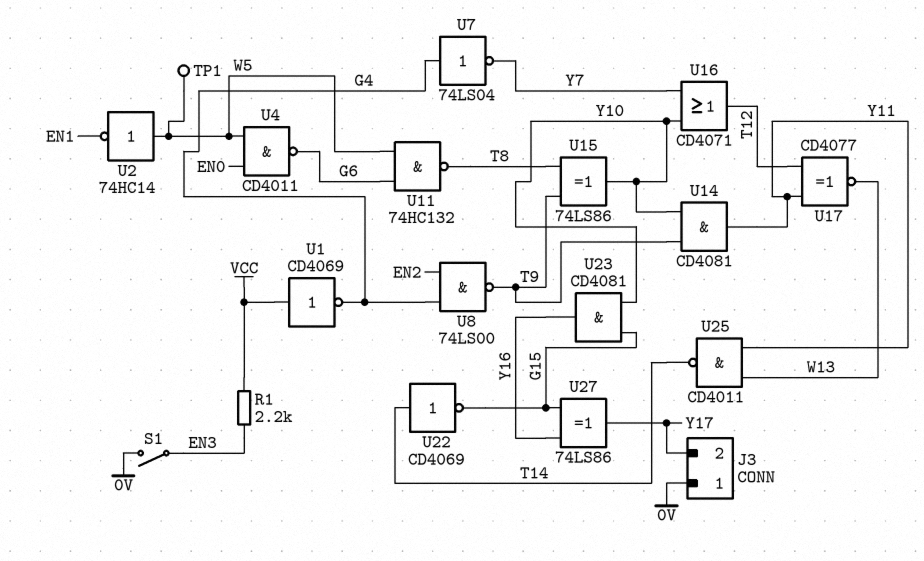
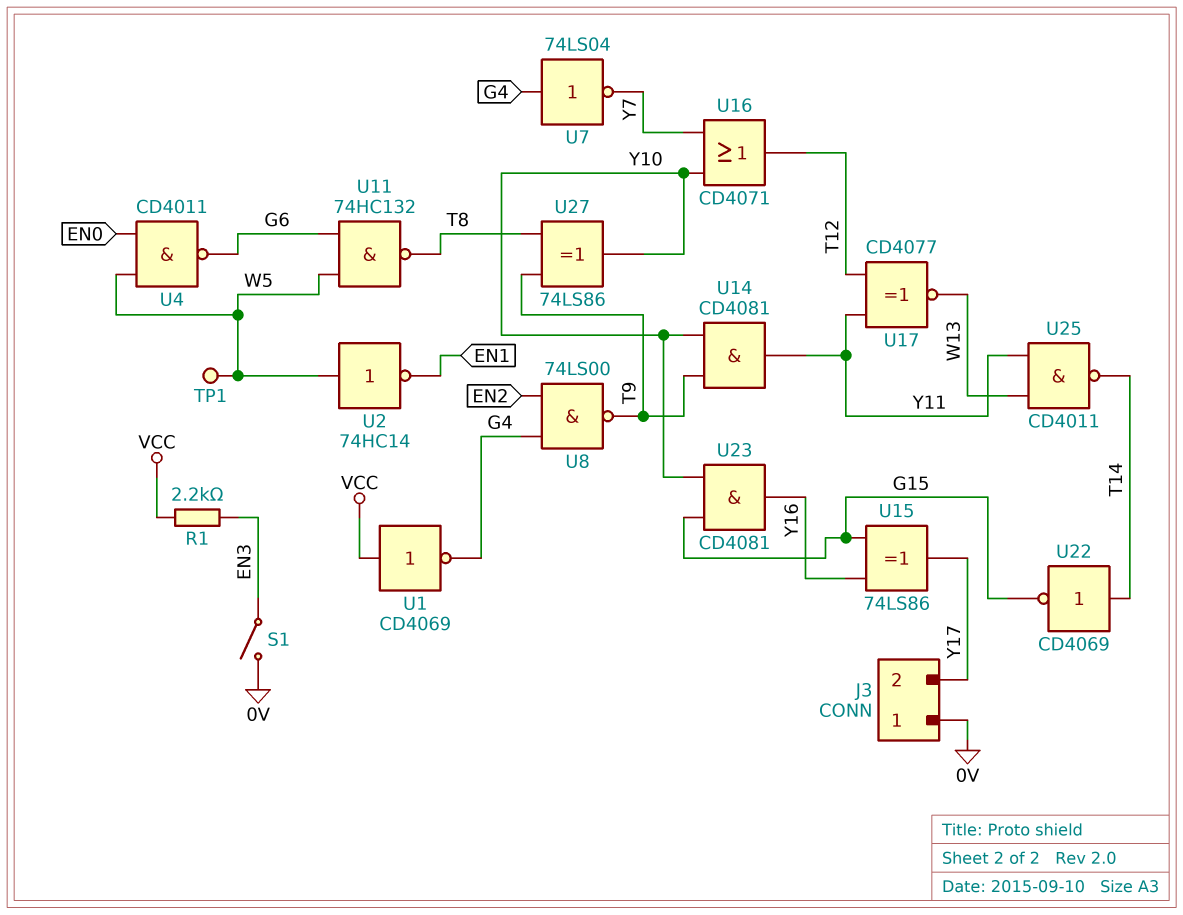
U15: XOR 74LS86 (in T8, in T9, out Y10) -> XOR 74LS86 (in G15, in Y16, out Y17)
U27: XOR 74LS86 (in G15, in Y16, out Y17) -> XOR 74LS86 (in T8, in T9, out Y10)

